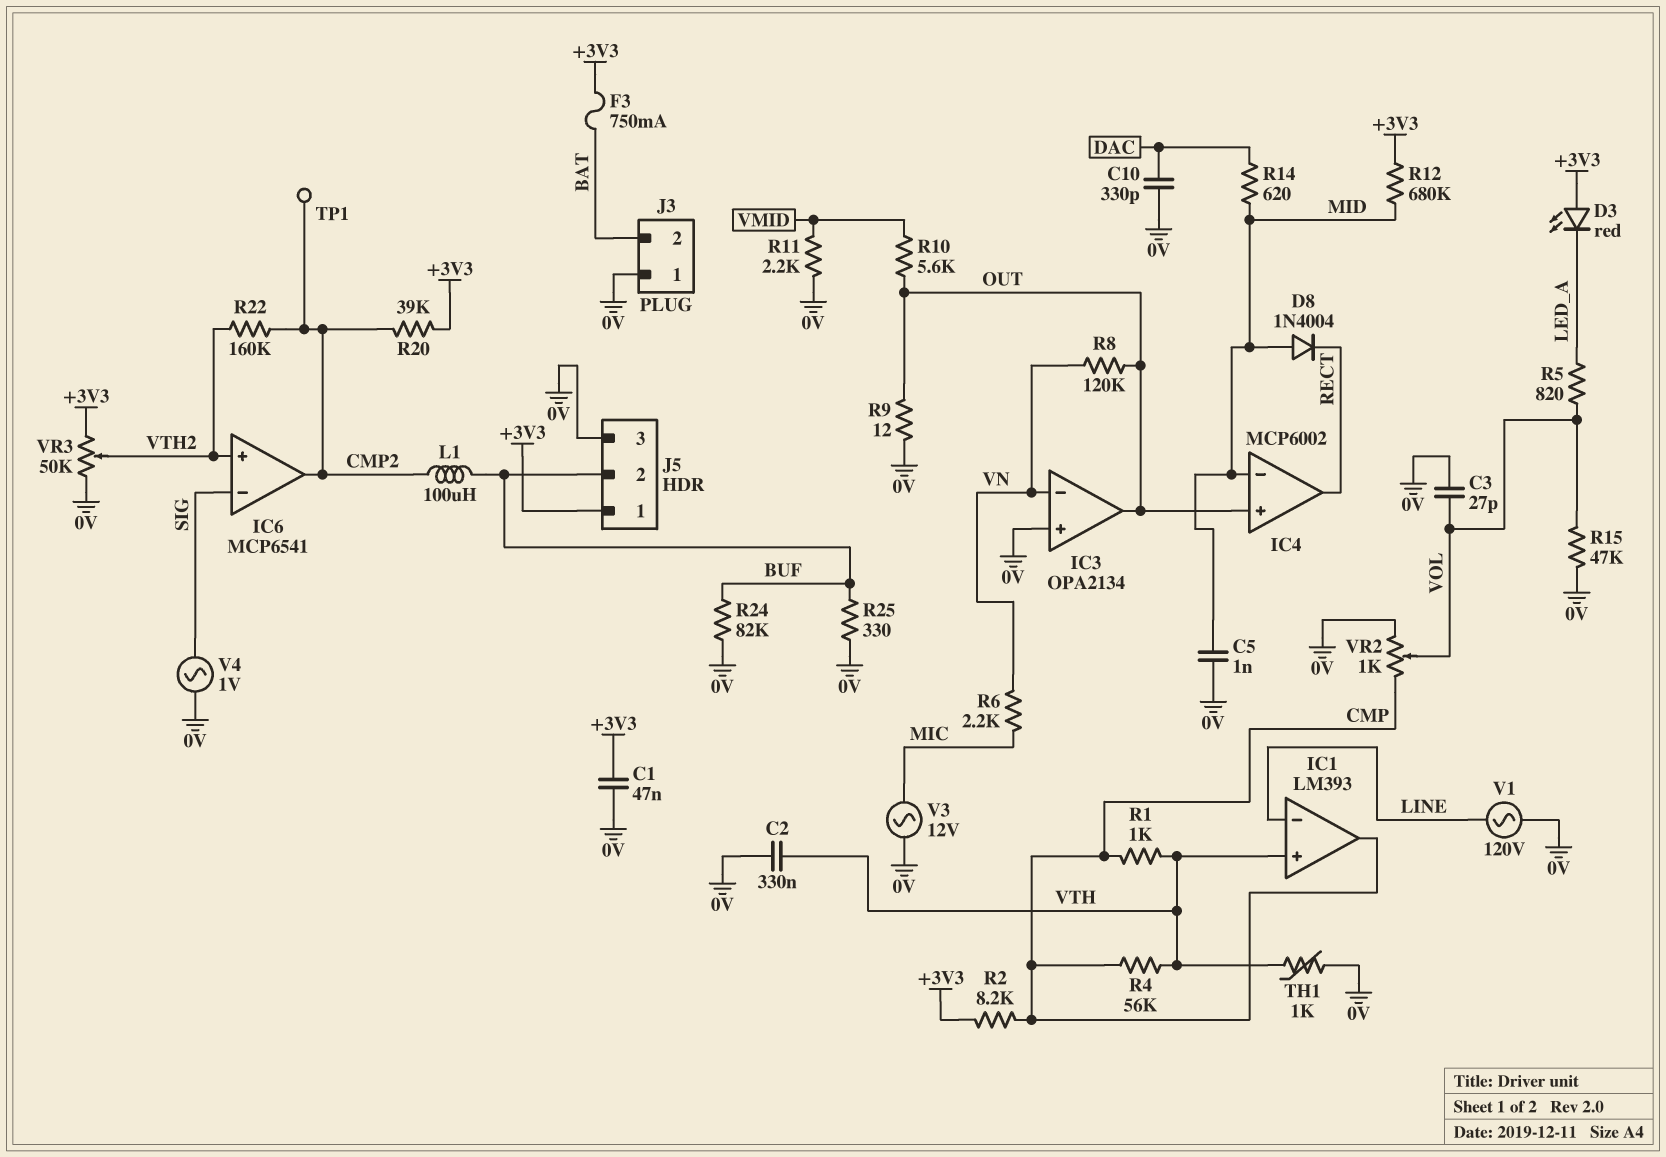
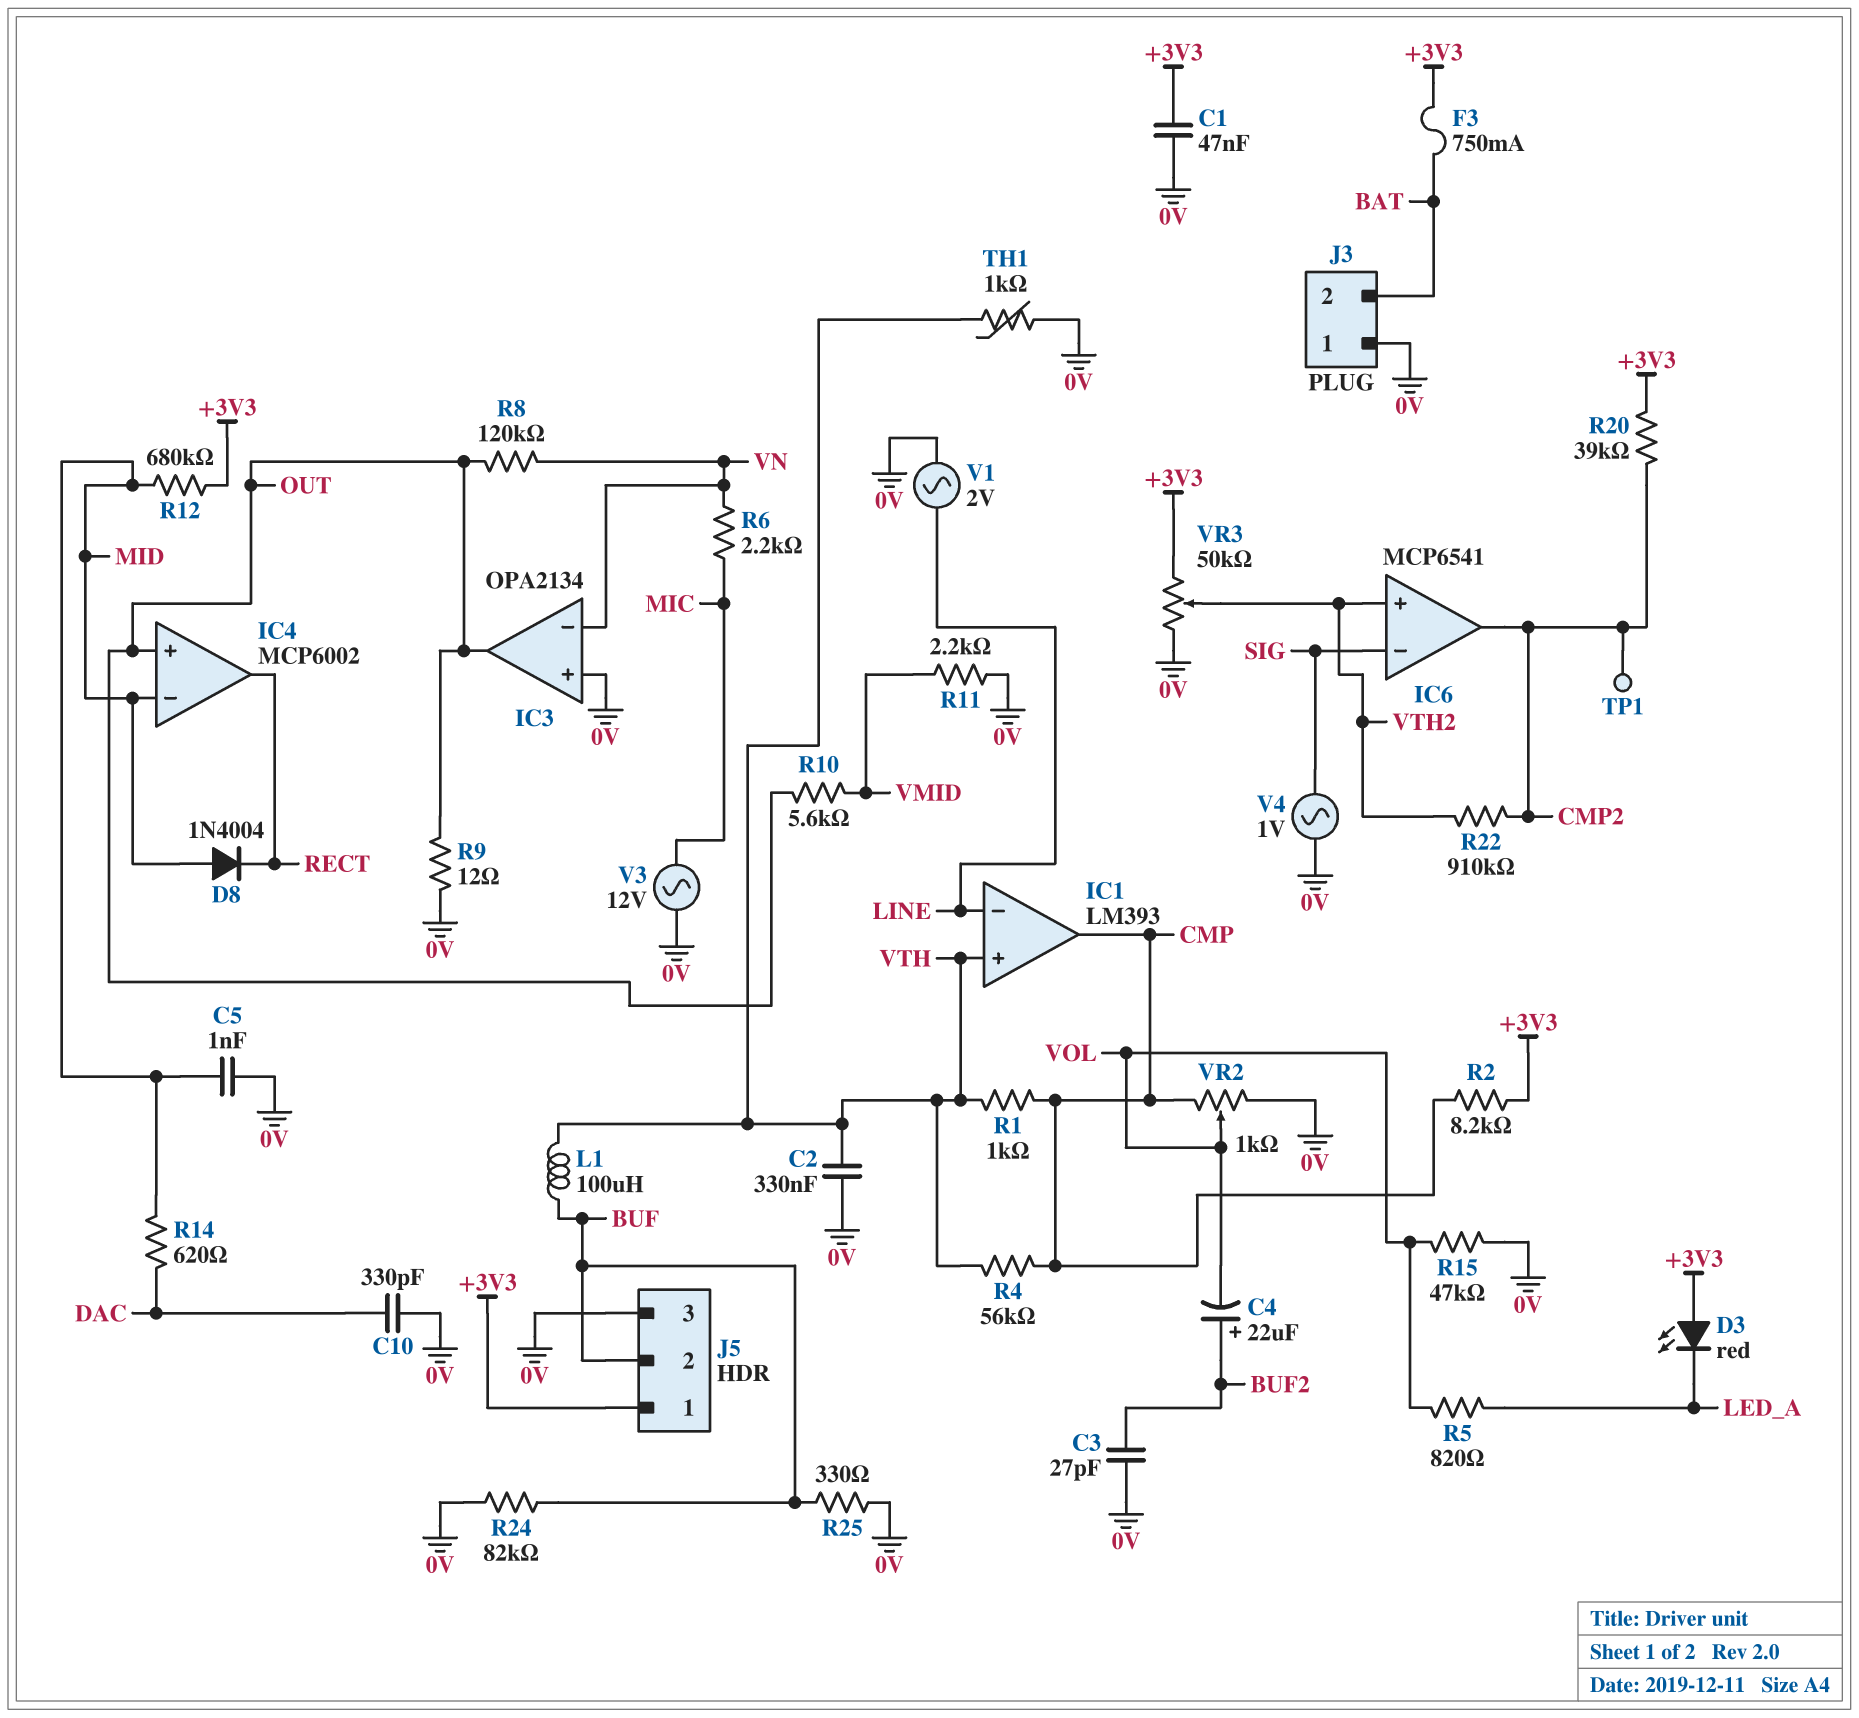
C3: 27pF (0V, VOL) -> 27pF (0V, BUF2)
C4: none -> 22uF (plus BUF2, minus VOL)
L1: 100uH (BUF, CMP2) -> 100uH (BUF, VTH)
R22: 160k (CMP2, VTH2) -> 910k (CMP2, VTH2)
V1: AC 120V (0V, LINE) -> AC 2V (0V, LINE)

